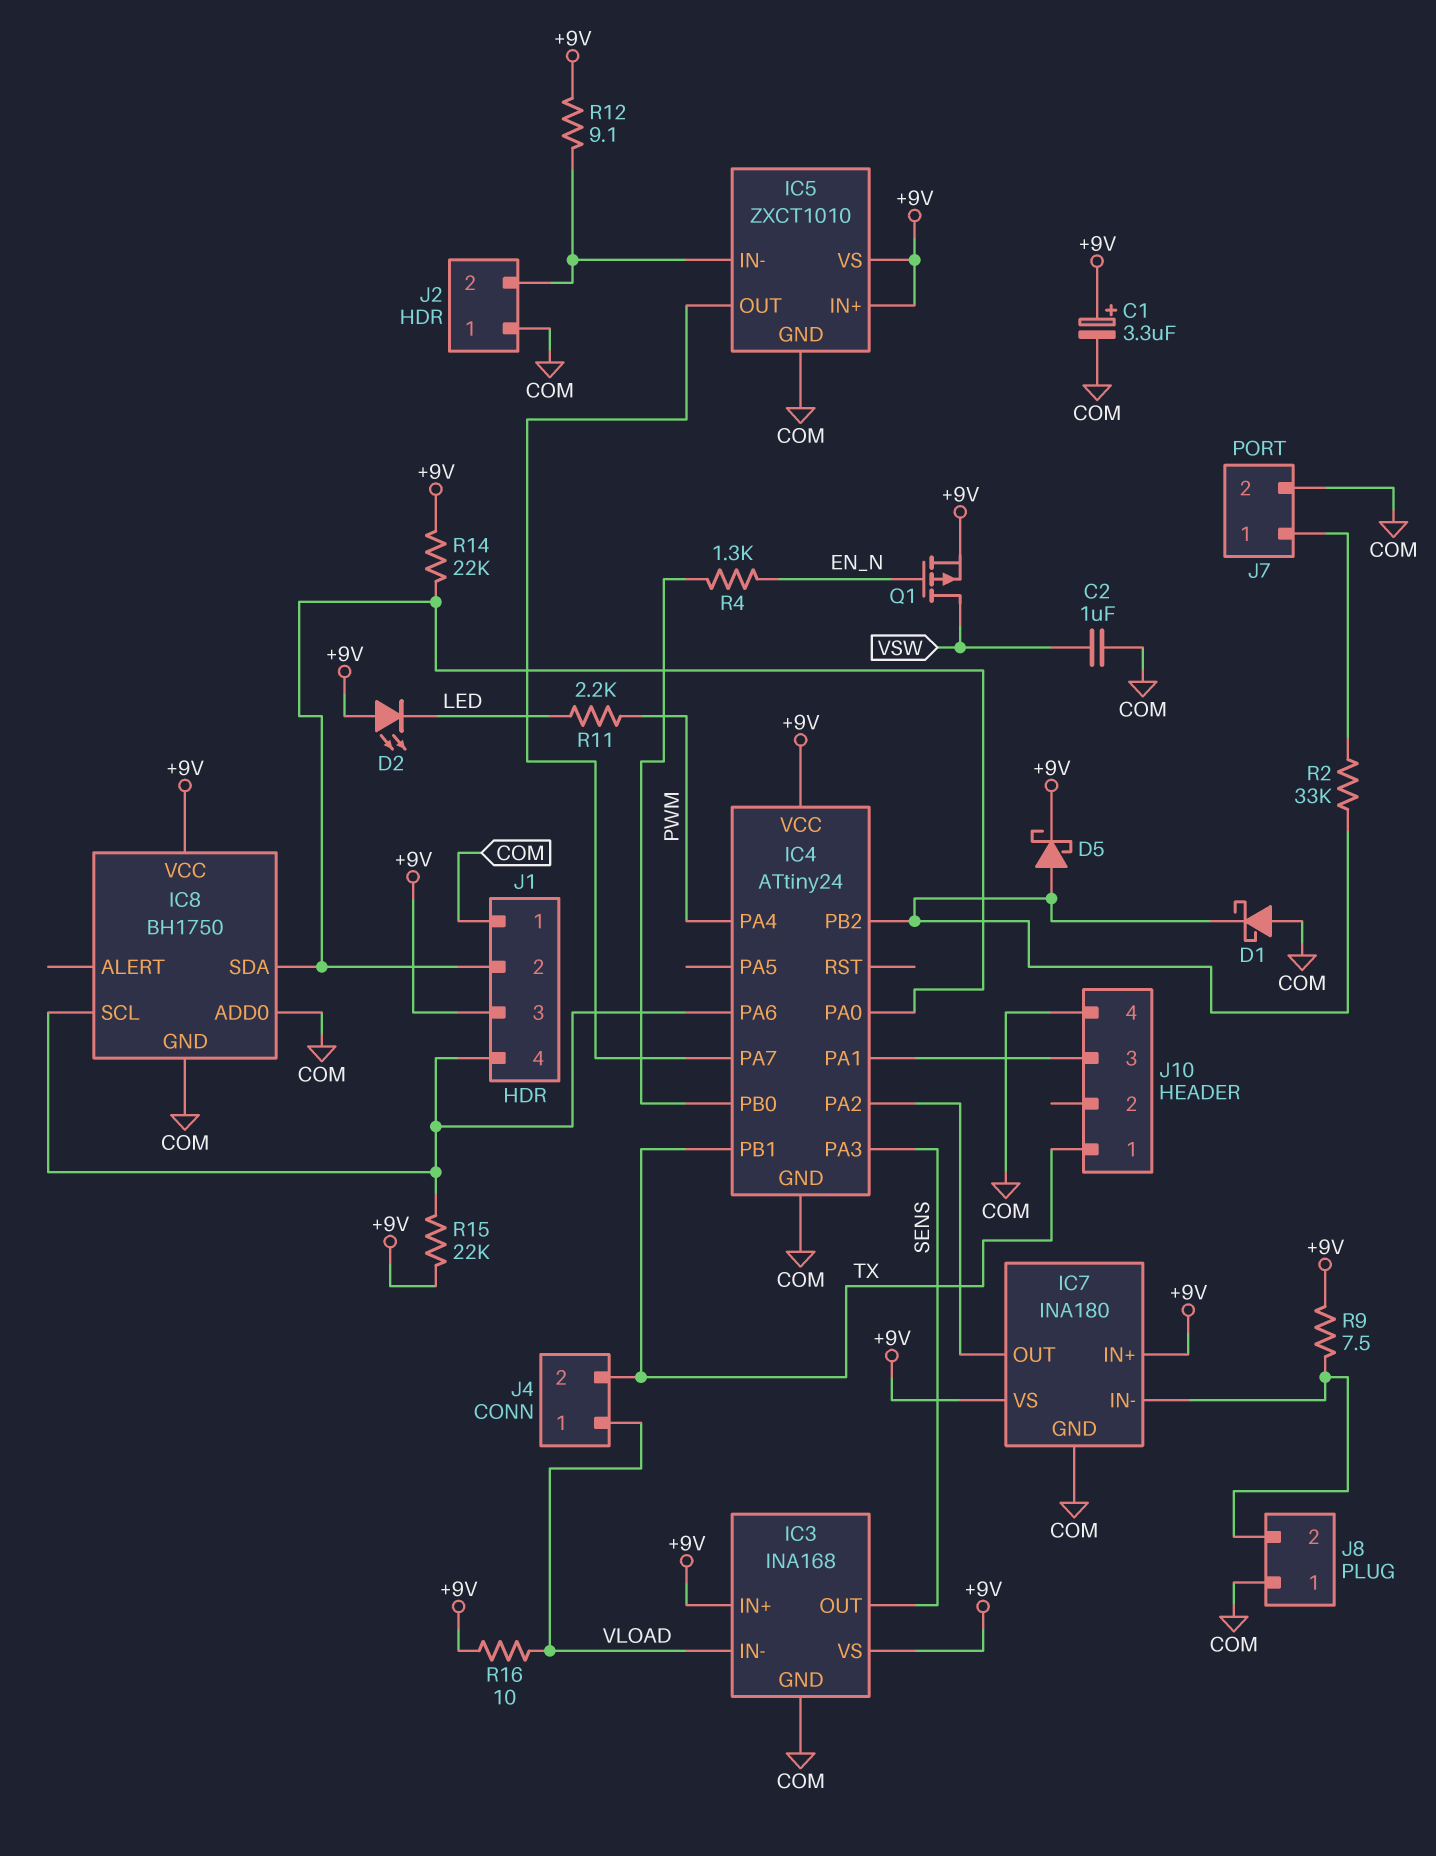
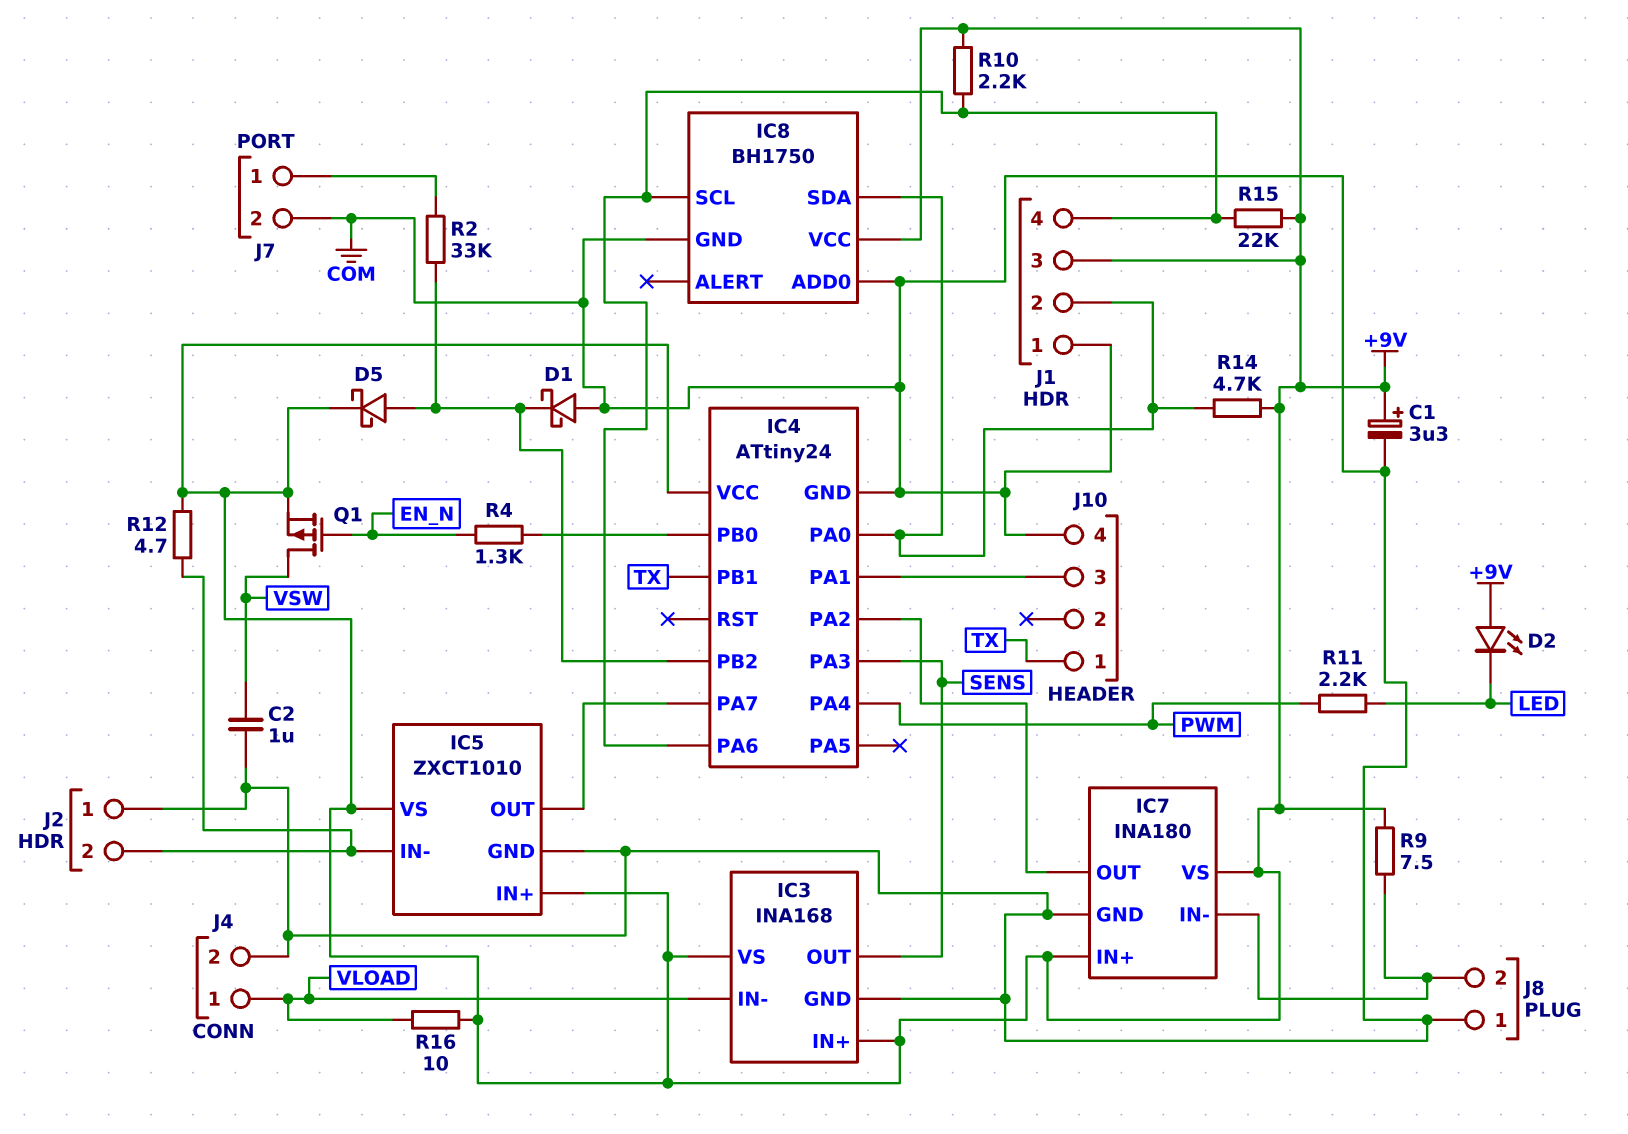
J4 pin 2: TX -> COM
R10: none -> 2.2k (+9V, IC4/PA6)
R12: 9.1 (+9V, IC5/IN-) -> 4.7 (+9V, IC5/IN-)
R14: 22k (+9V, IC4/PA0) -> 4.7k (+9V, IC4/PA0)

